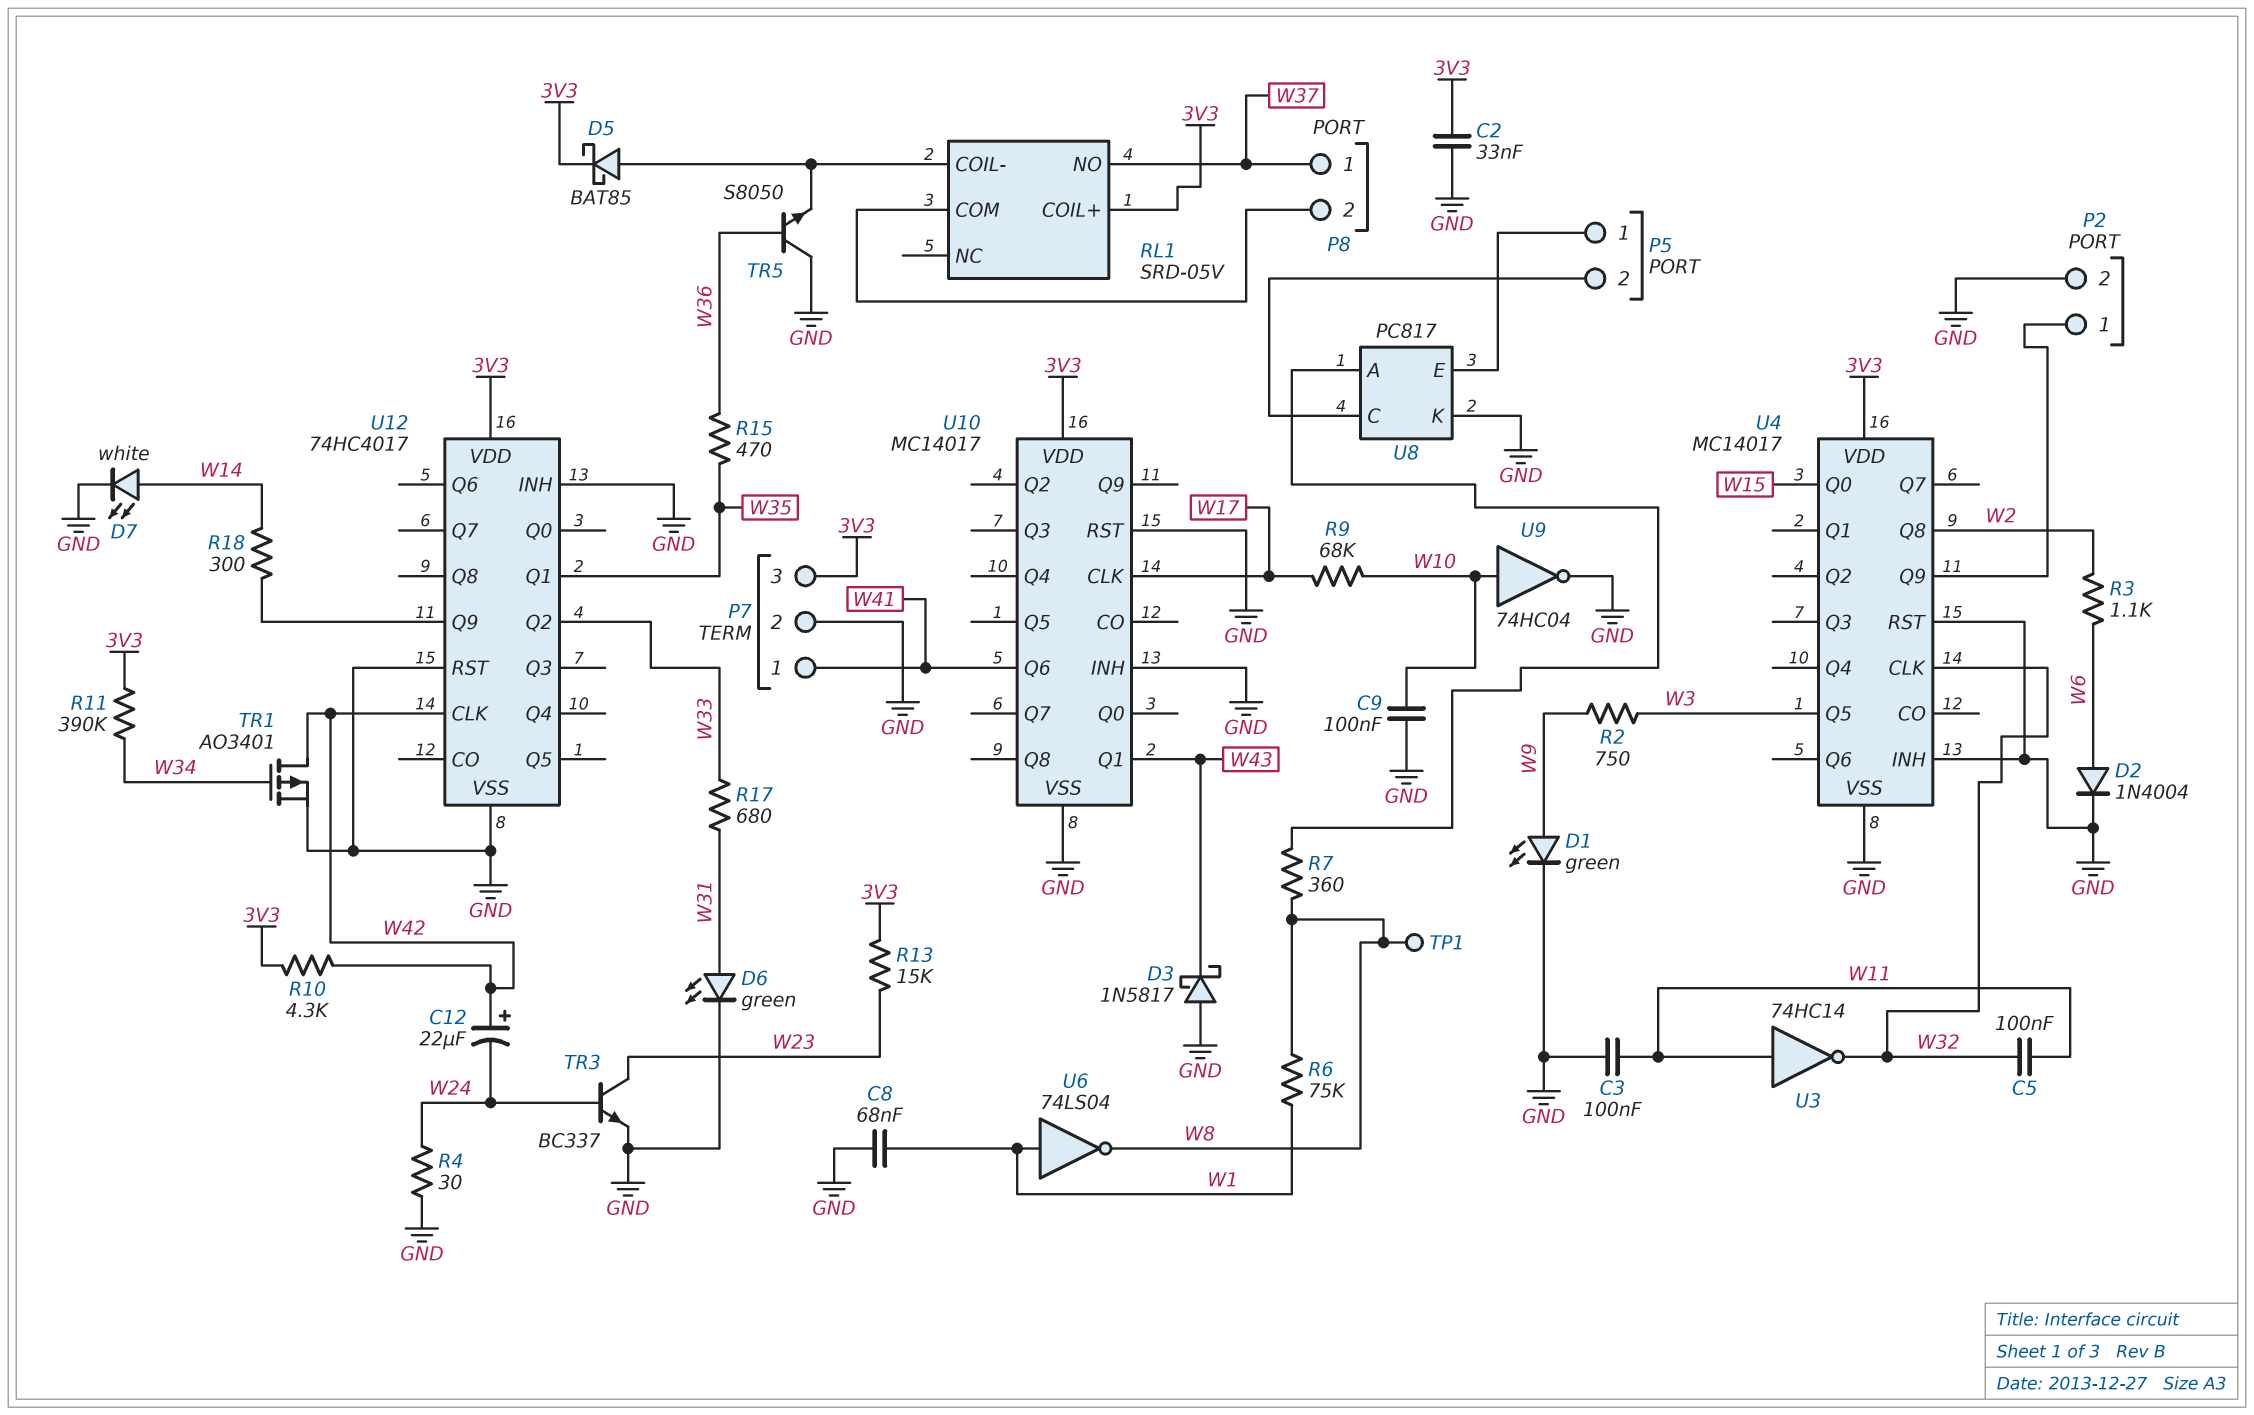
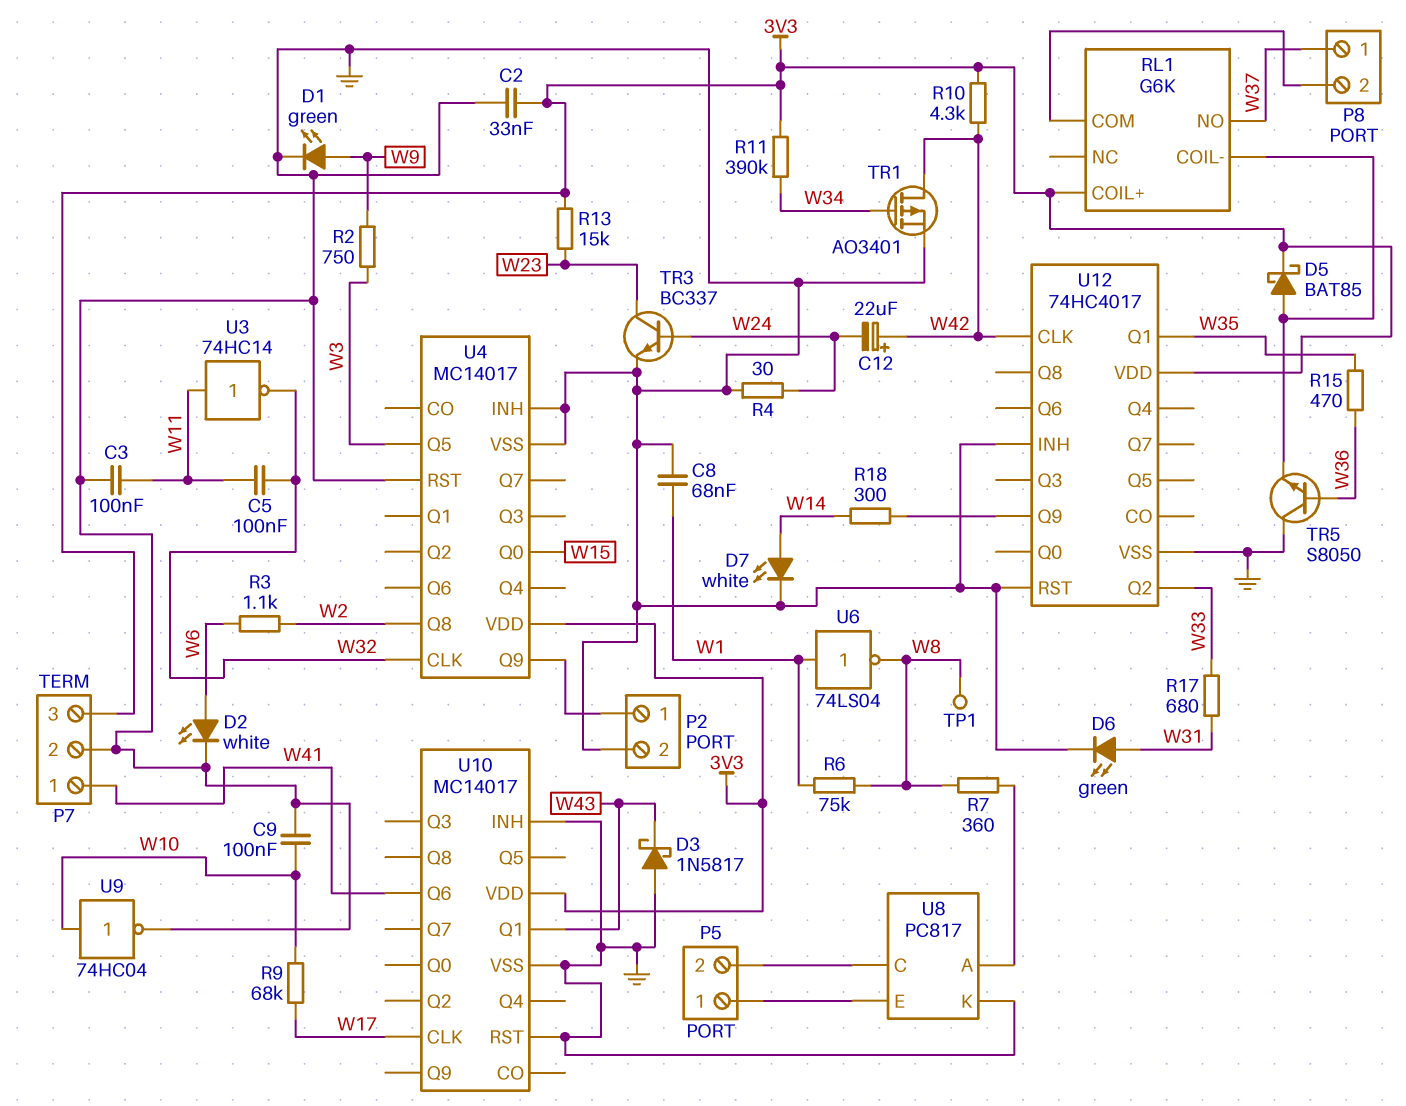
D2: diode 1N4004 (A W6, K GND) -> LED white (A W6, K GND)
RL1: SRD-05V -> G6K

